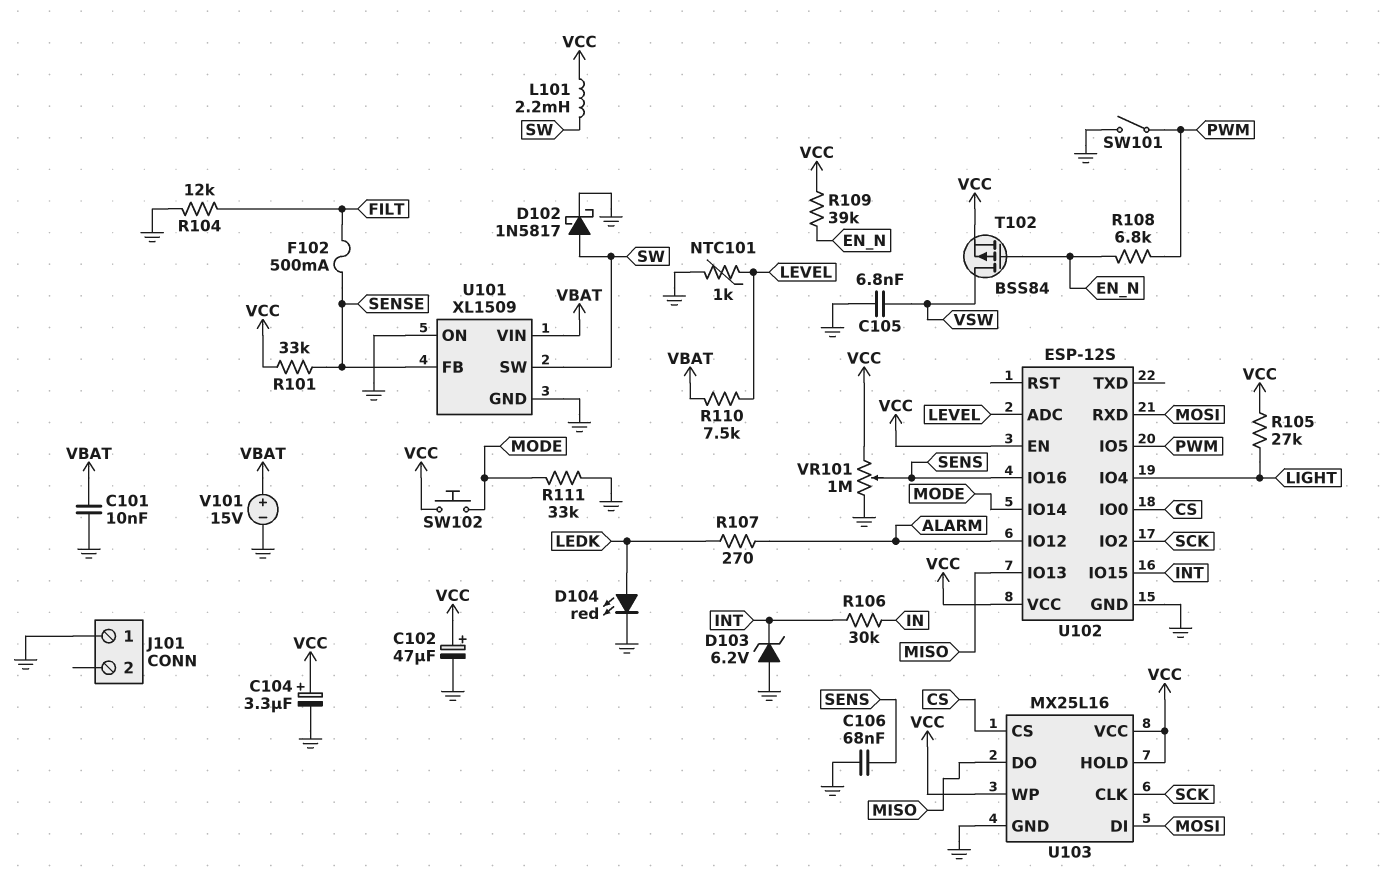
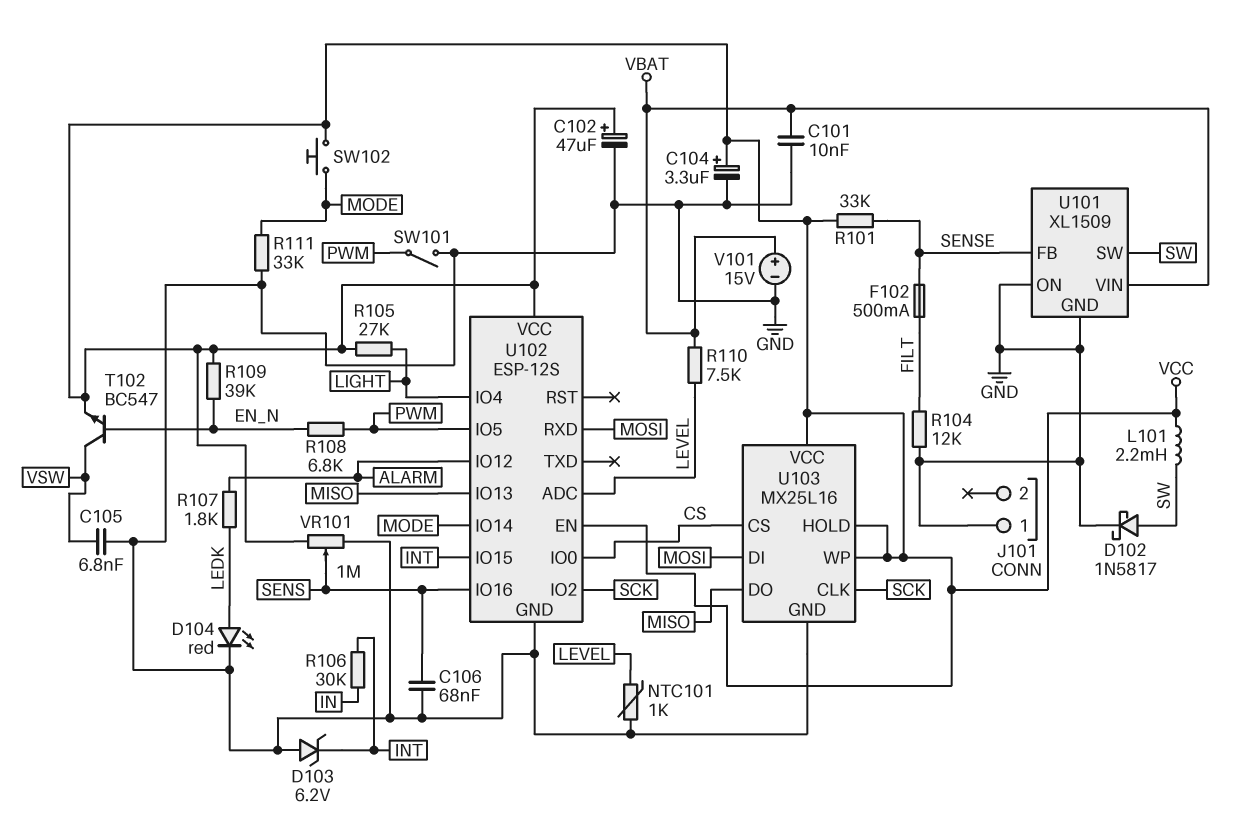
R107: 270 (ALARM, LEDK) -> 1.8k (ALARM, LEDK)
T102: PMOS BSS84 (G EN_N, D VSW, S VCC) -> NPN BC547 (B EN_N, C VSW, E VCC)

